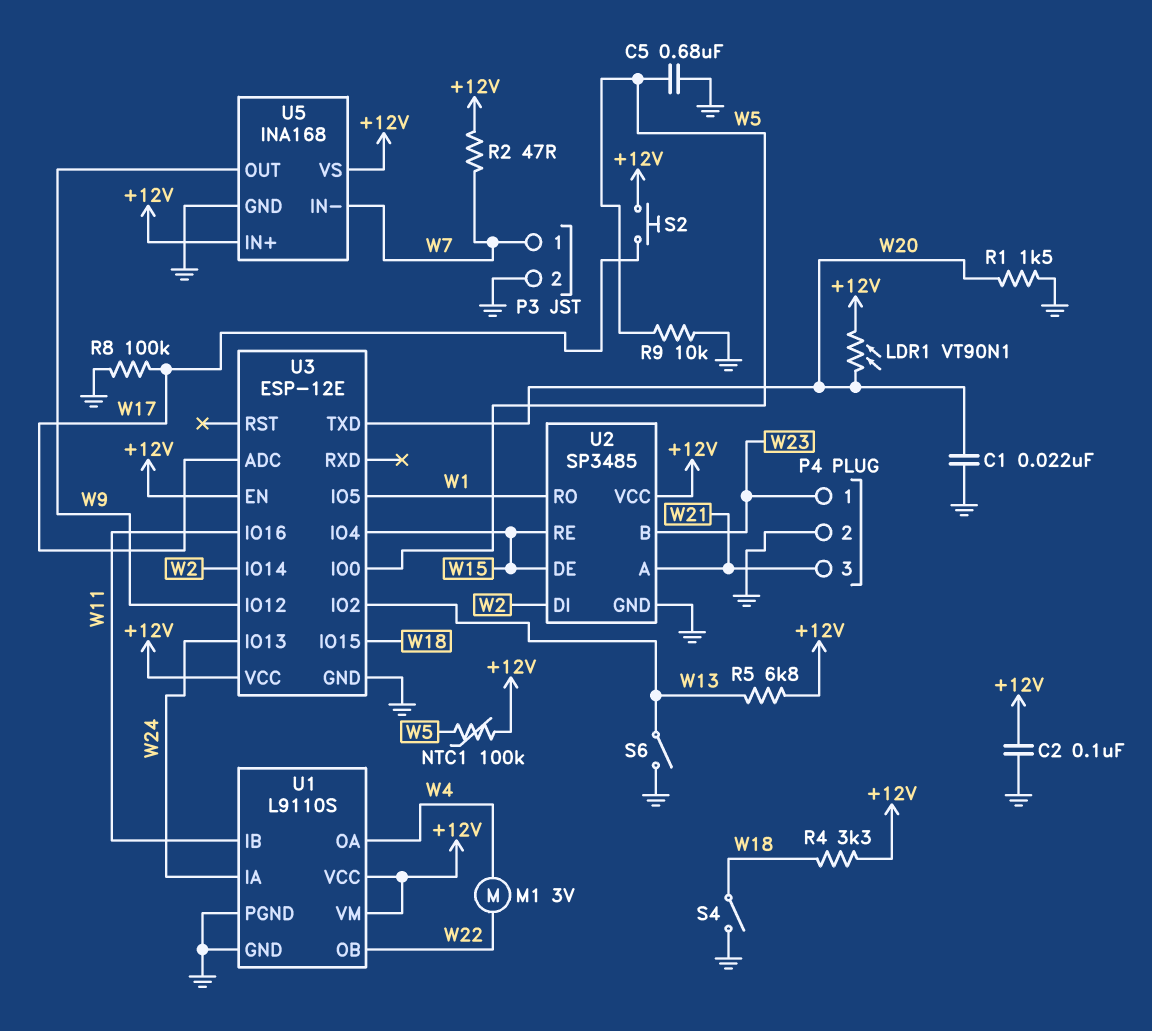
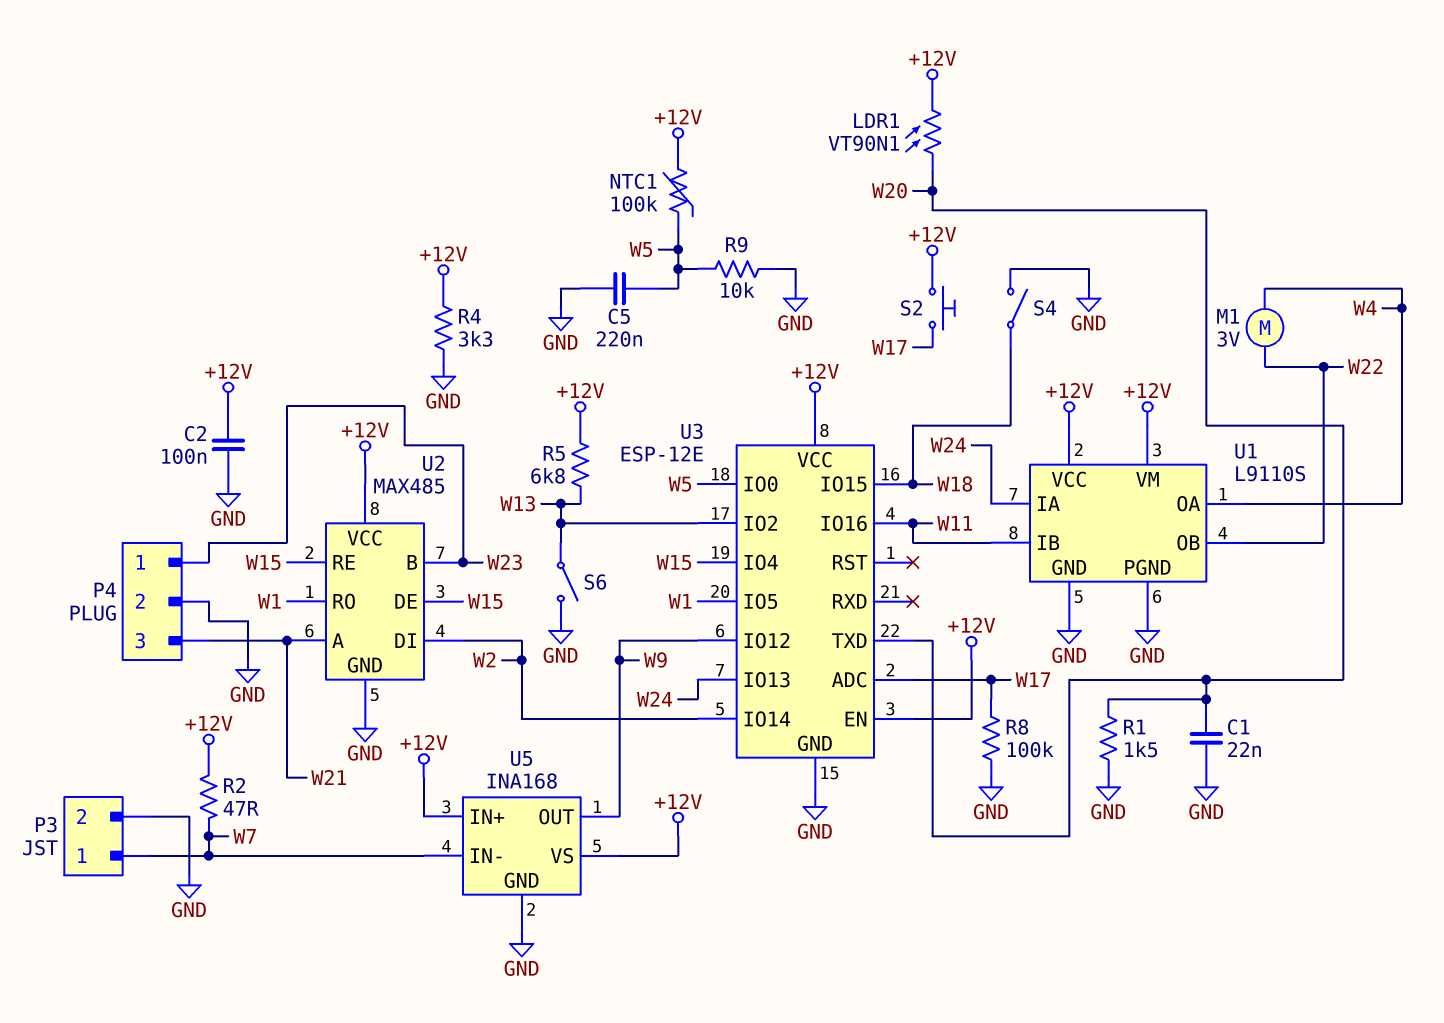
C5: 680nF (GND, W5) -> 220nF (GND, W5)
R4: 3.3k (+12V, W18) -> 3.3k (+12V, GND)
U2: SP3485 -> MAX485

